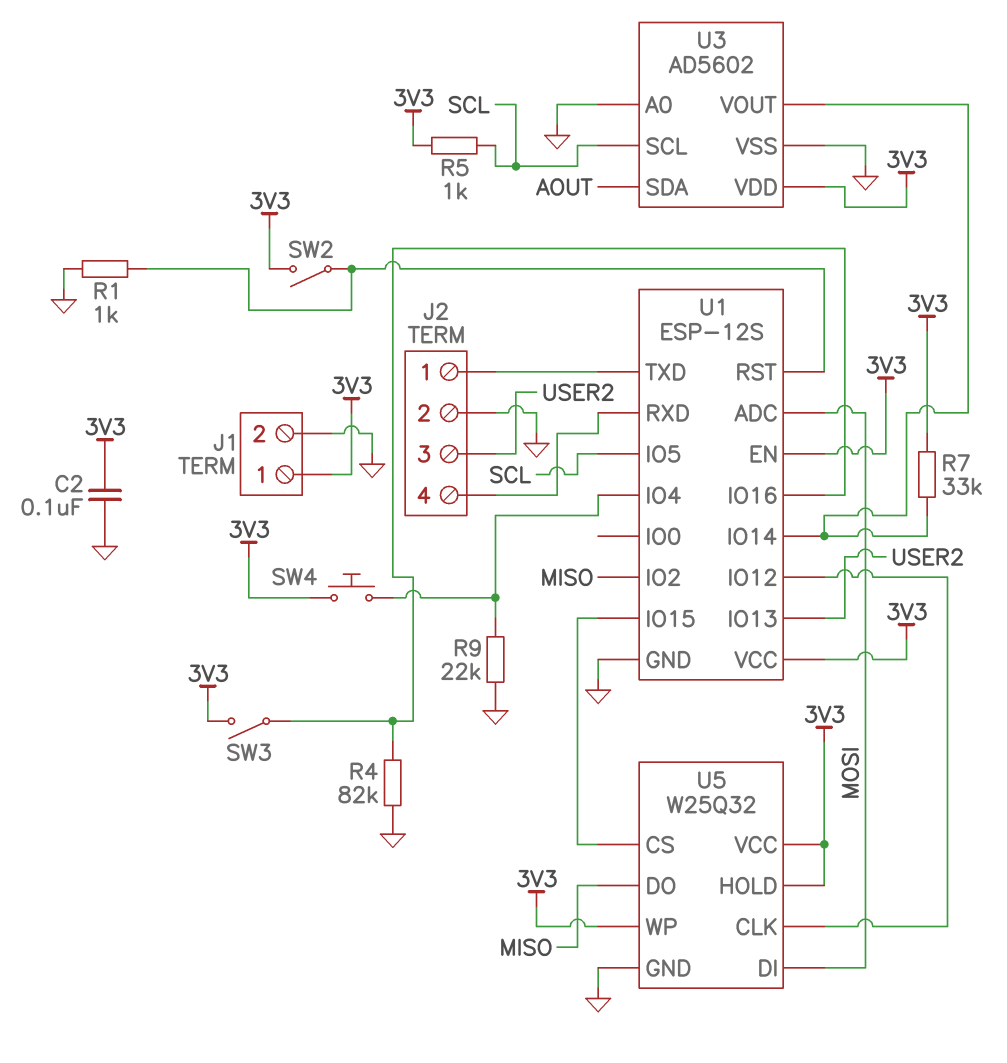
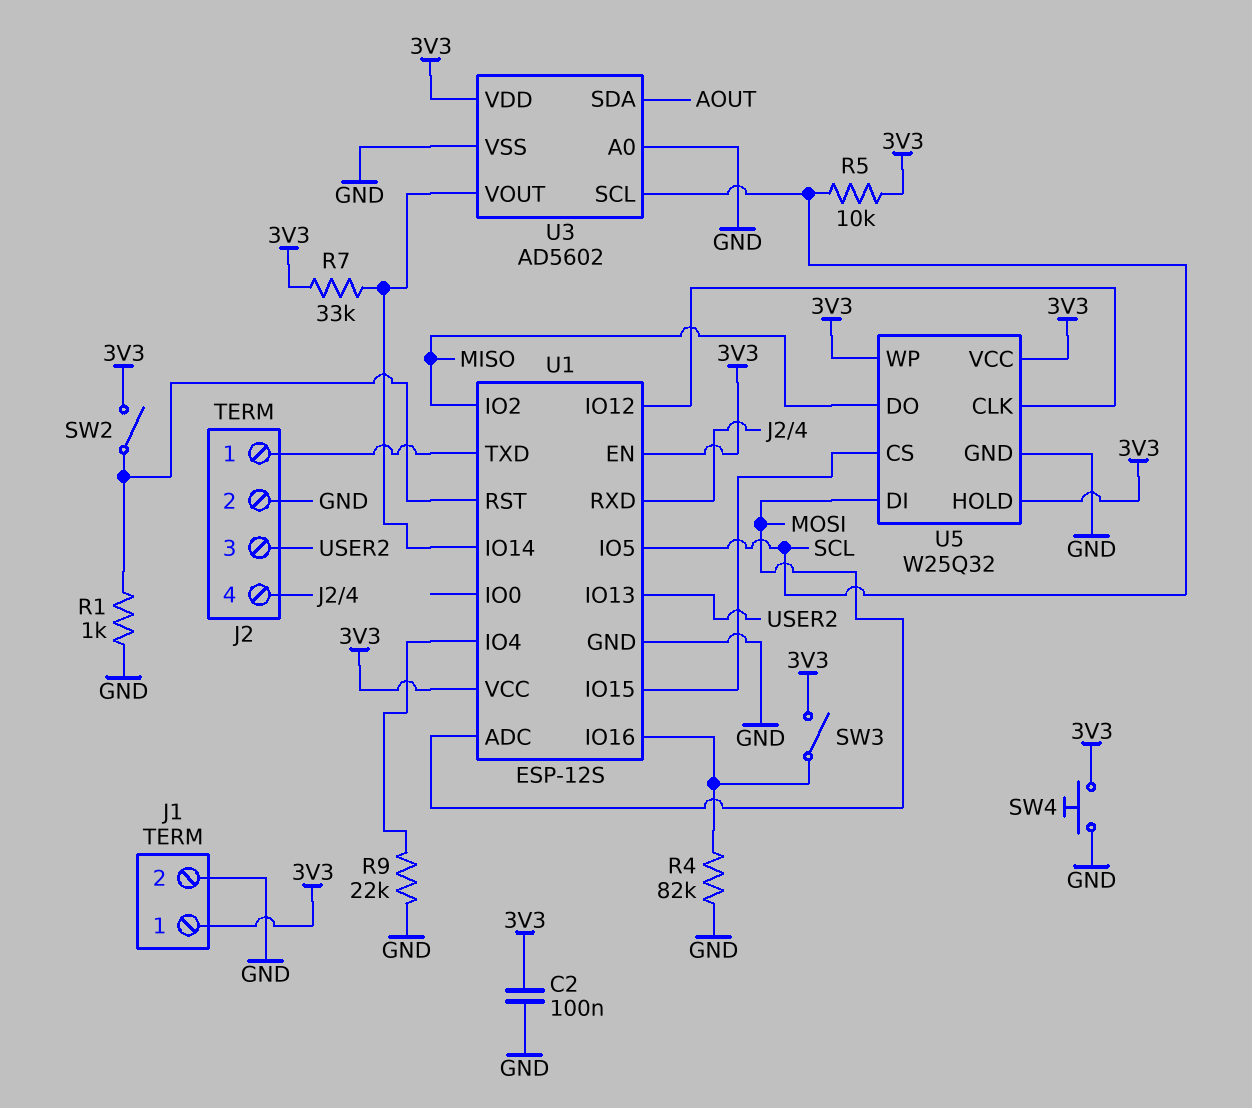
R5: 1k (3V3, SCL) -> 10k (3V3, SCL)
SW4: button (3V3, U1/IO4) -> button (3V3, GND)

